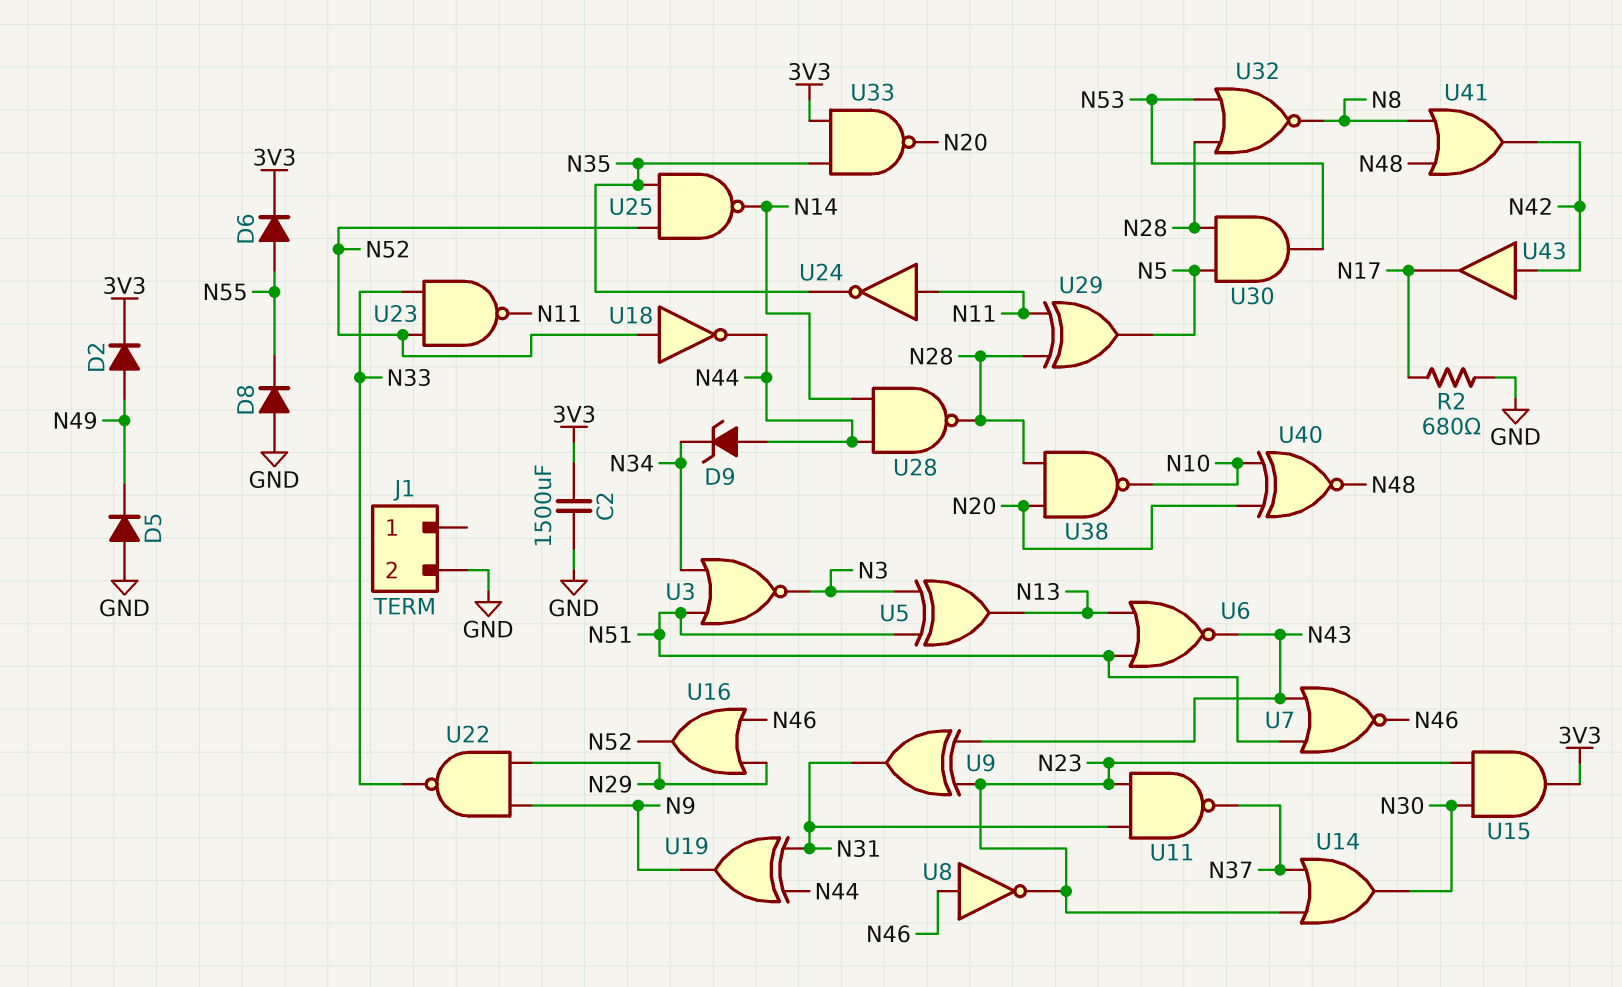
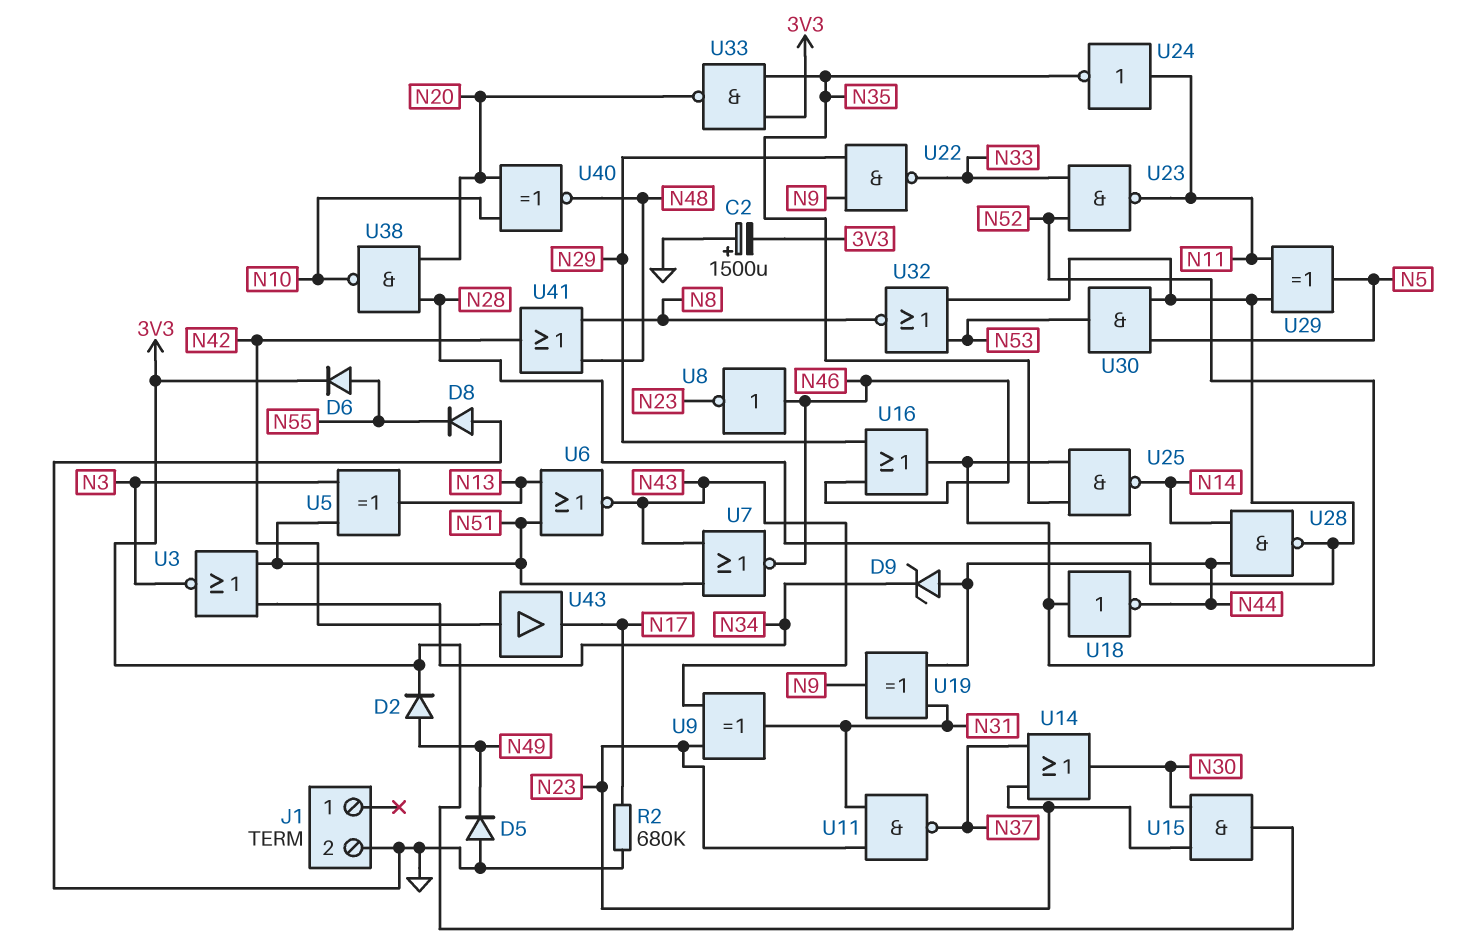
C2: 1500uF (3V3, GND) -> 1500uF (plus GND, minus 3V3)
R2: 680 (GND, N17) -> 680k (GND, N17)

